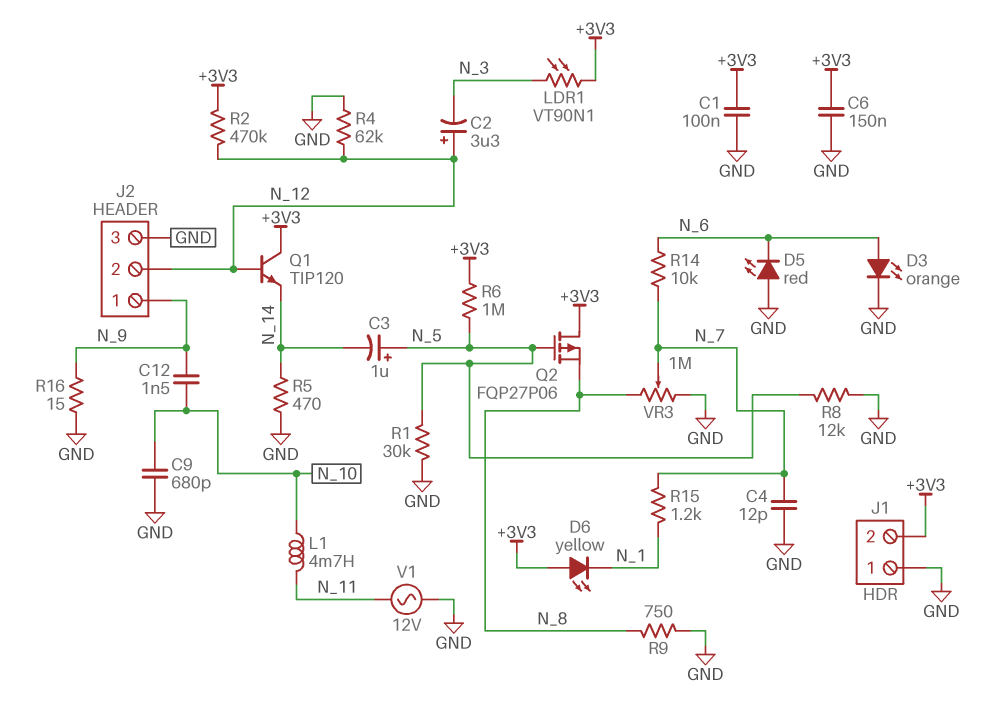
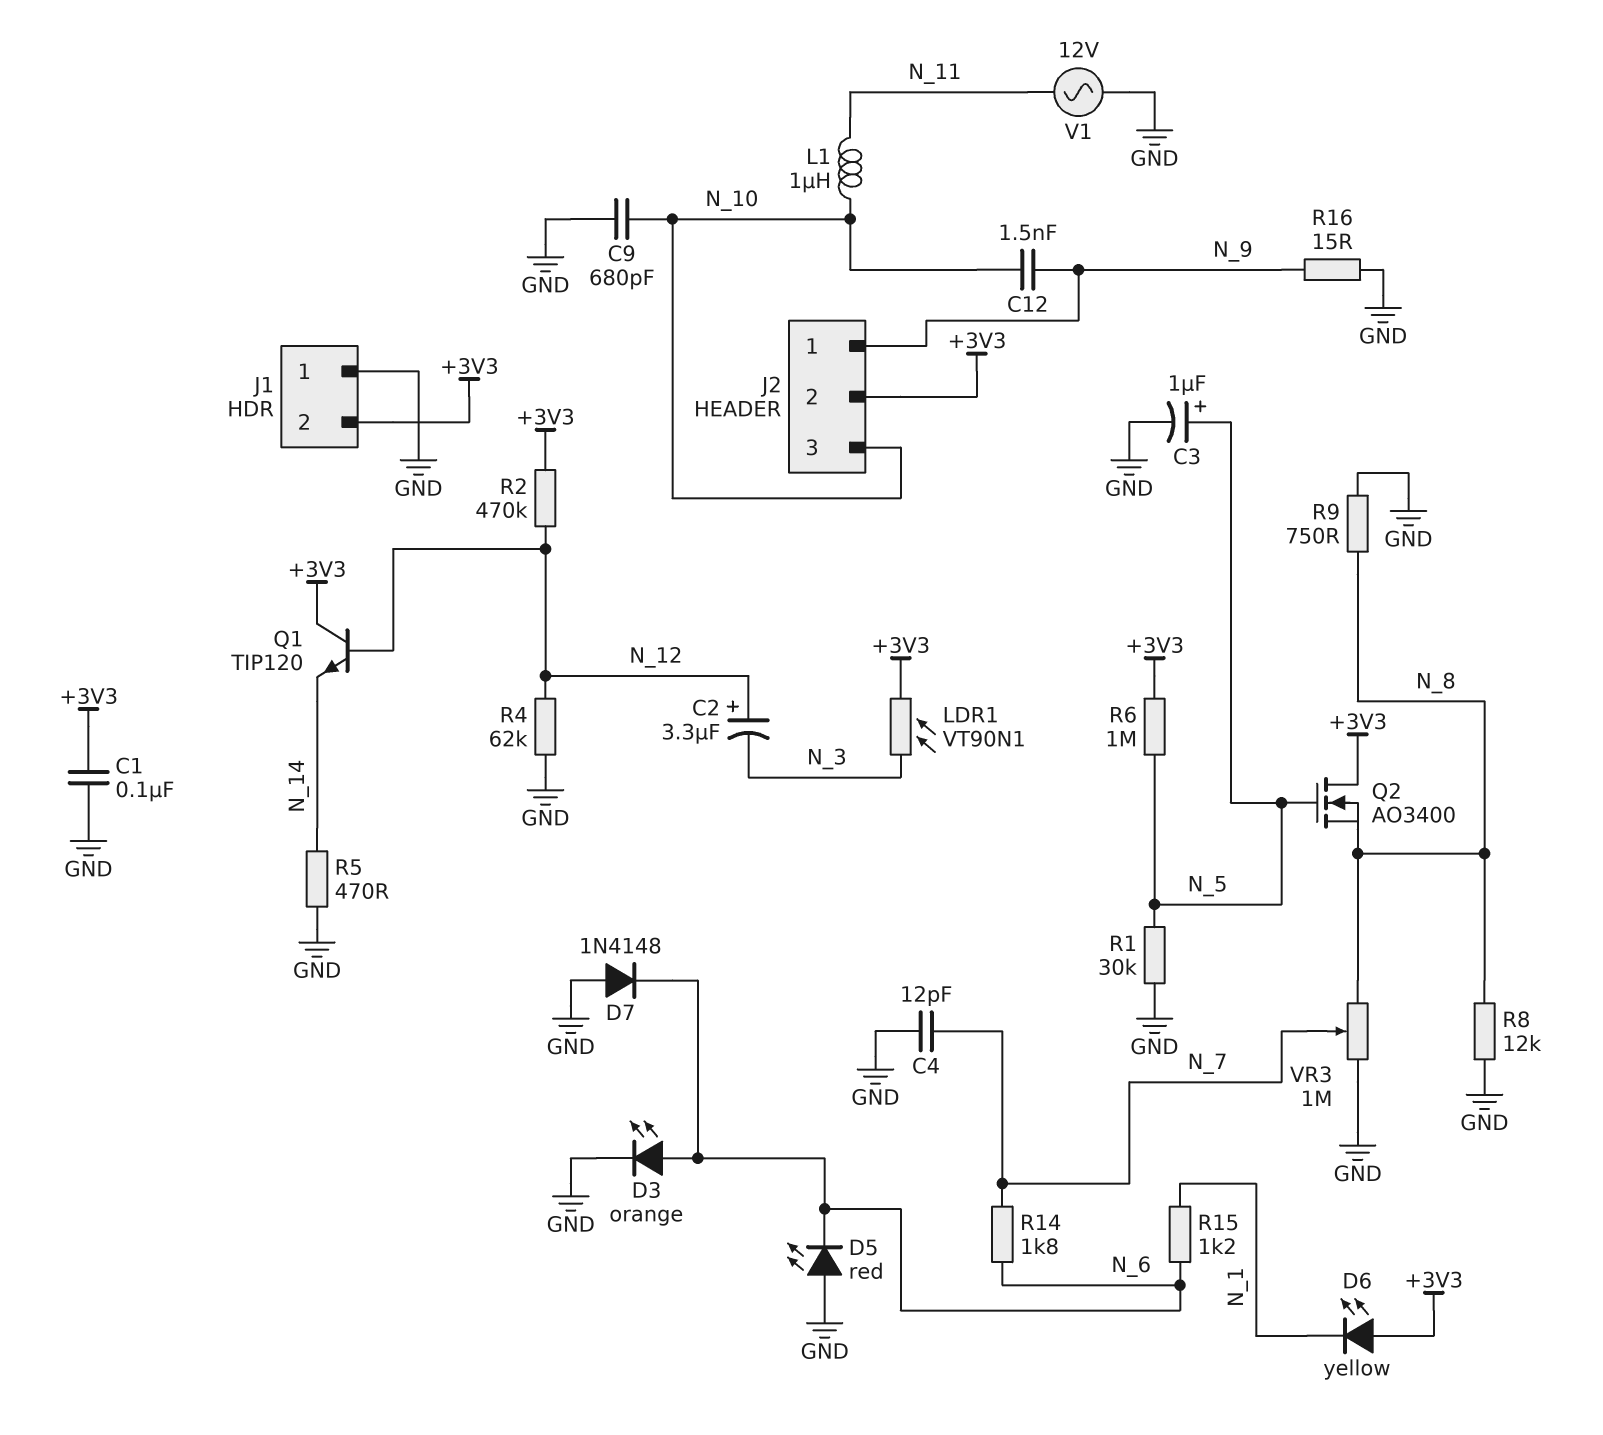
C3: 1uF (plus N_5, minus N_14) -> 1uF (plus N_5, minus GND)
C6: 150nF (+3V3, GND) -> none
D7: none -> diode 1N4148 (A GND, K N_6)
J2 pin 2: N_12 -> +3V3
J2 pin 3: GND -> N_10
L1: 4.7mH (N_10, N_11) -> 1uH (N_10, N_11)
Q2: PMOS FQP27P06 (G N_5, D +3V3, S N_8) -> NMOS AO3400 (G N_5, D +3V3, S N_8)
R8: 12k (GND, N_5) -> 12k (GND, N_8)
R14: 10k (N_6, N_7) -> 1.8k (N_6, N_7)
R15: 1.2k (N_1, N_7) -> 1.2k (N_1, N_6)

